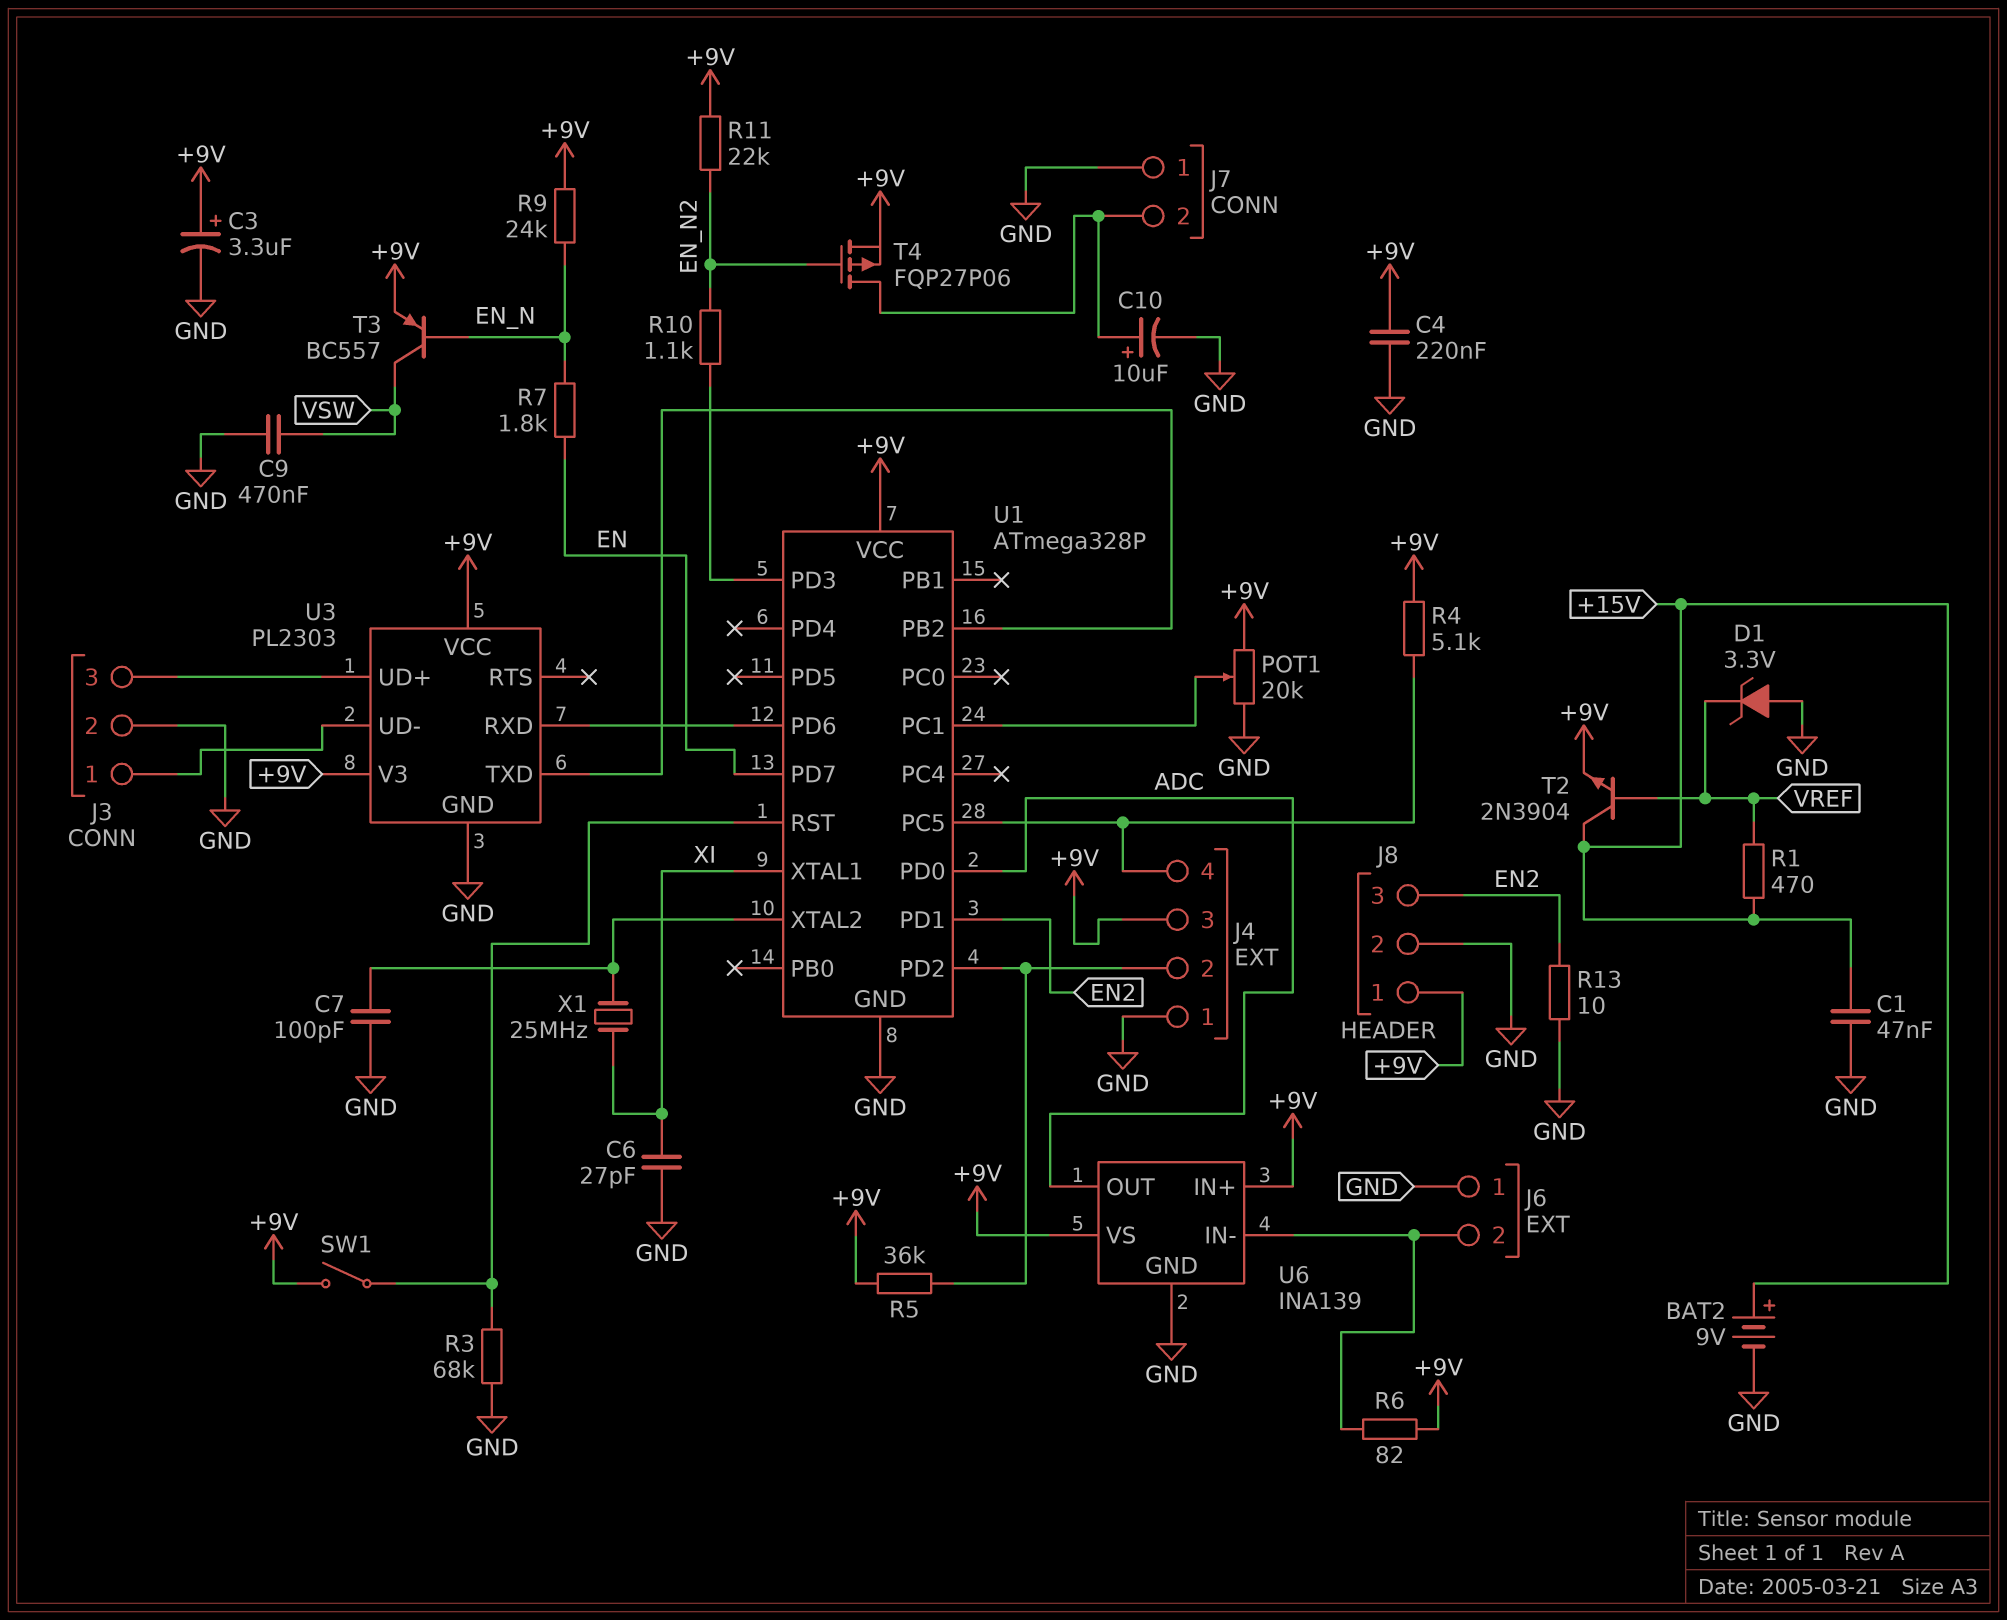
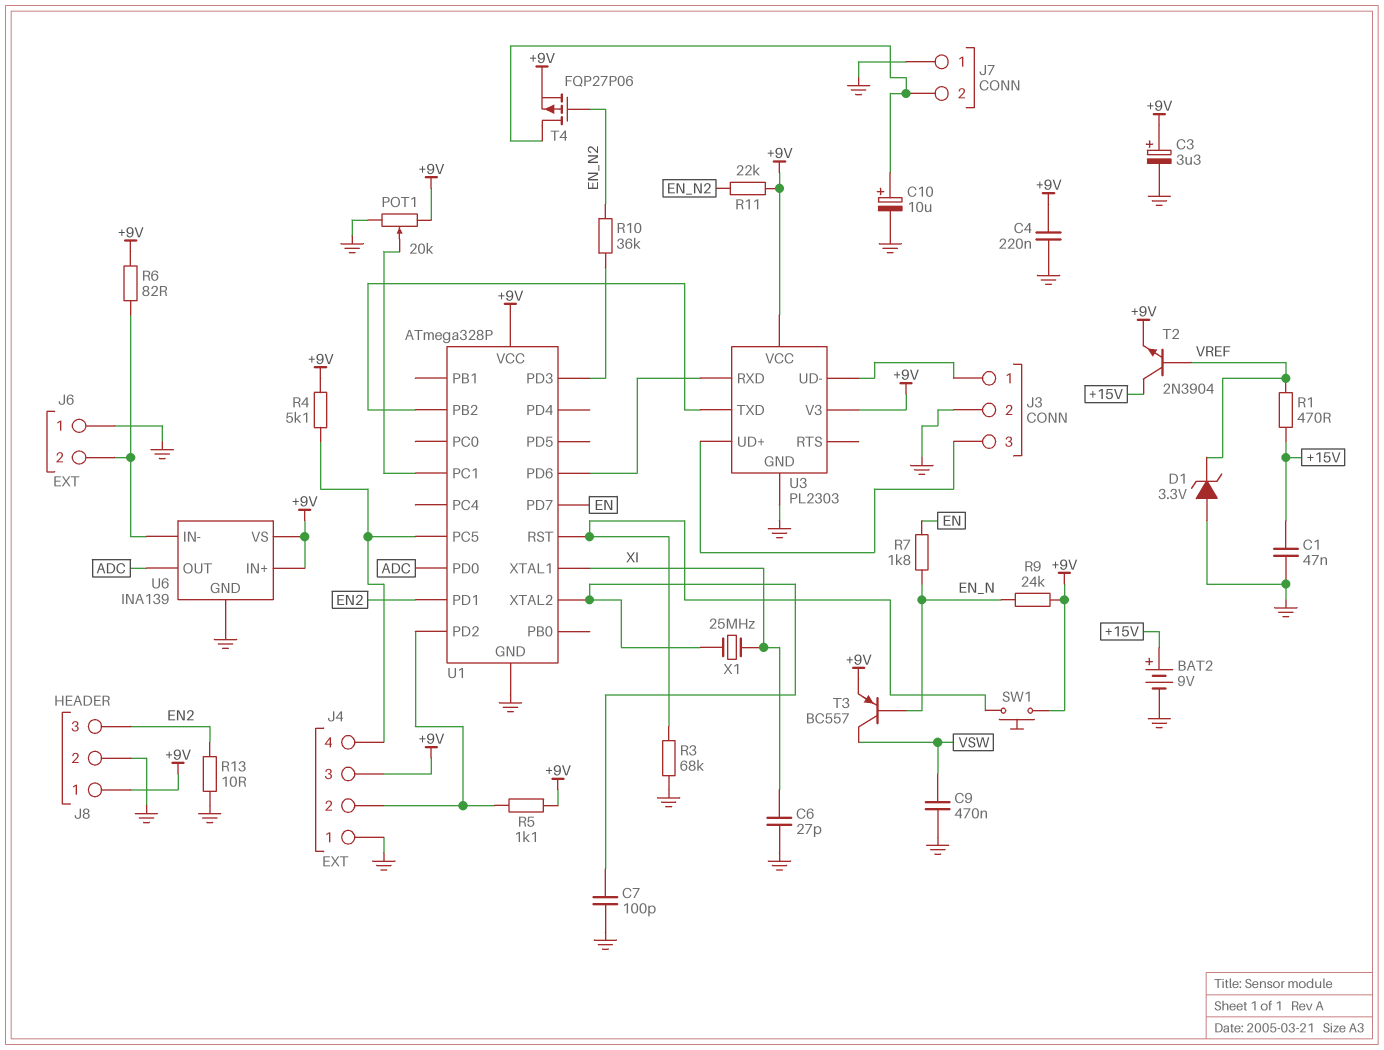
R5: 36k (+9V, J4/2) -> 1.1k (+9V, J4/2)
R10: 1.1k (EN_N2, U1/PD3) -> 36k (EN_N2, U1/PD3)
SW1: switch (+9V, U1/RST) -> button (+9V, U1/RST)

